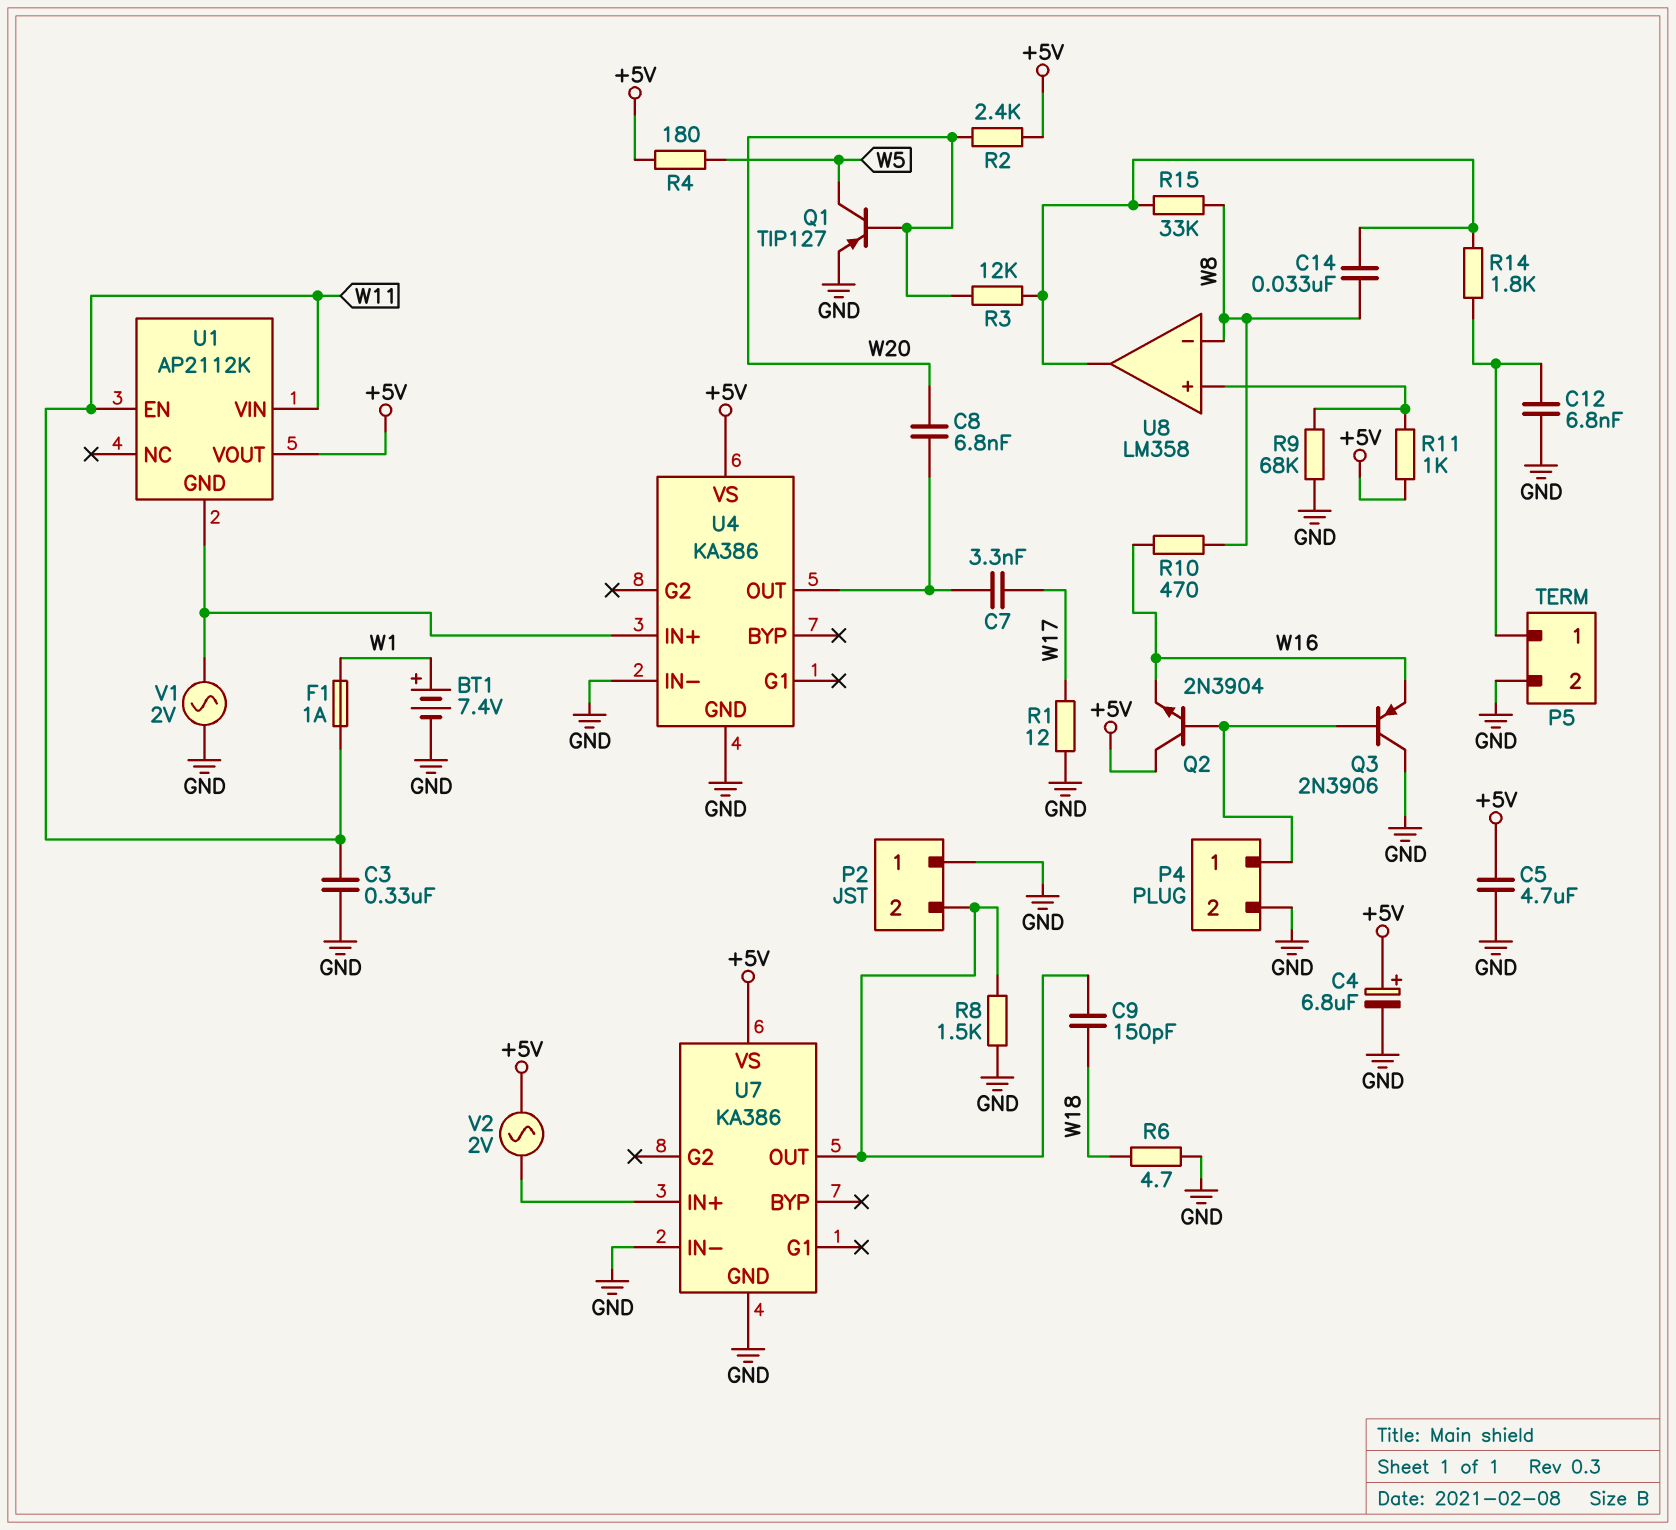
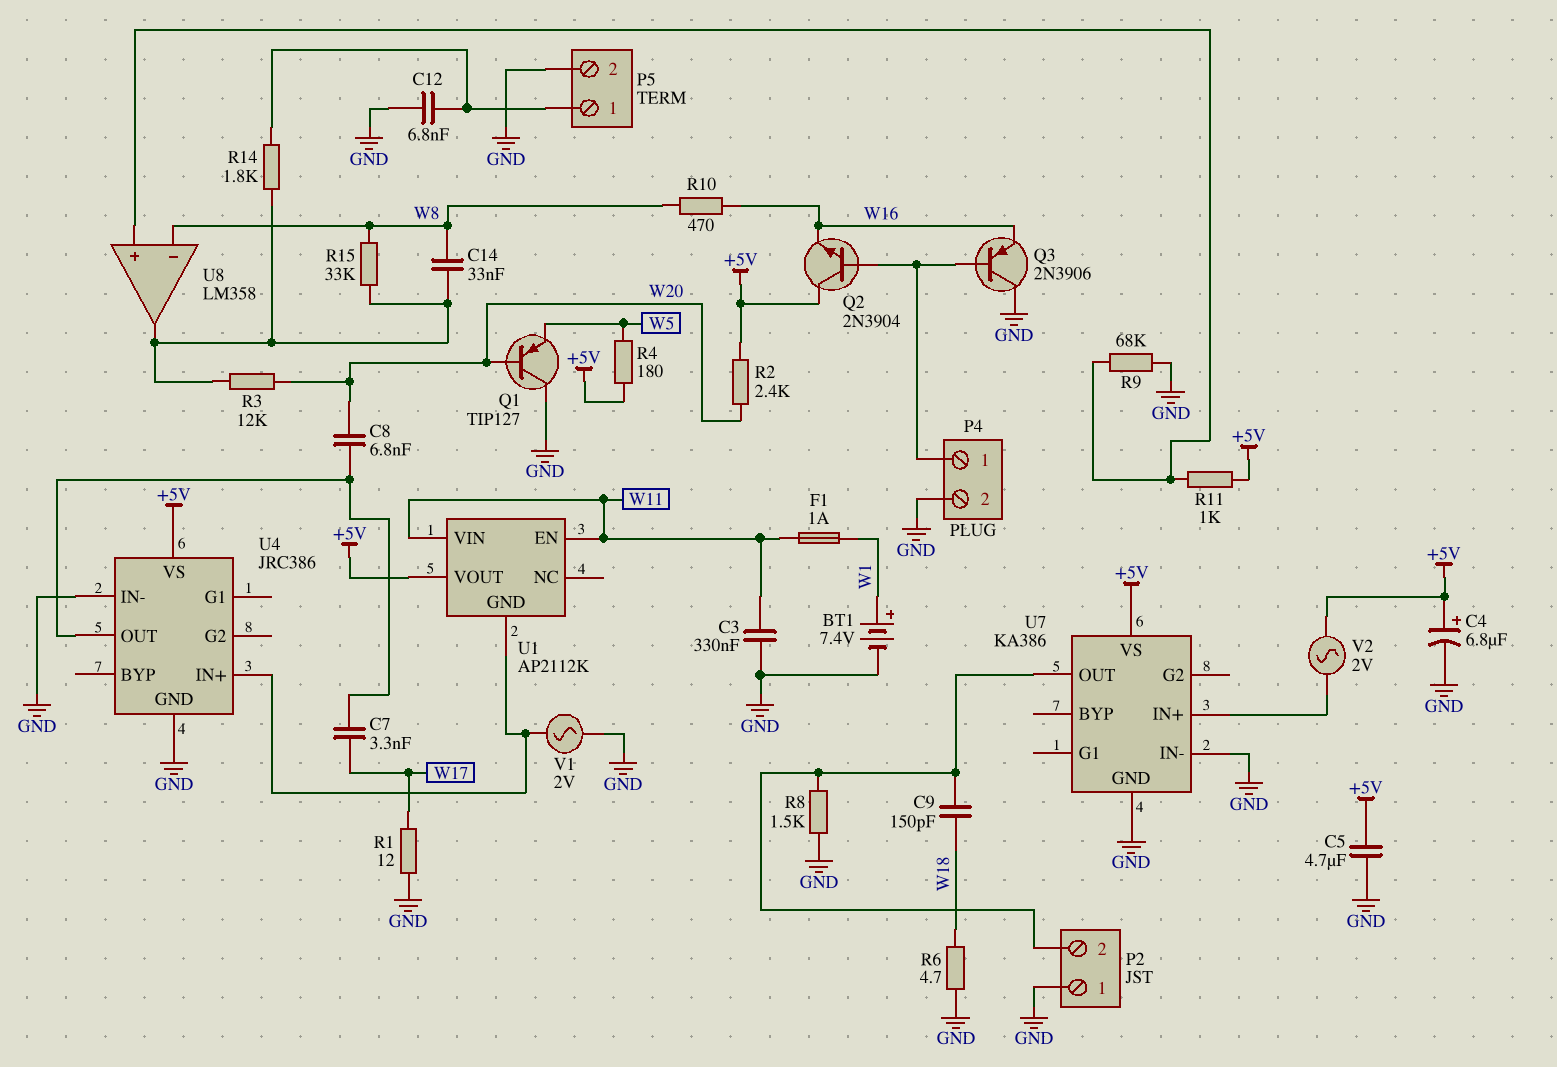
Q1: PNP TIP127 (B W20, C W5, E GND) -> PNP TIP127 (B W20, C GND, E W5)
U4: KA386 -> JRC386

